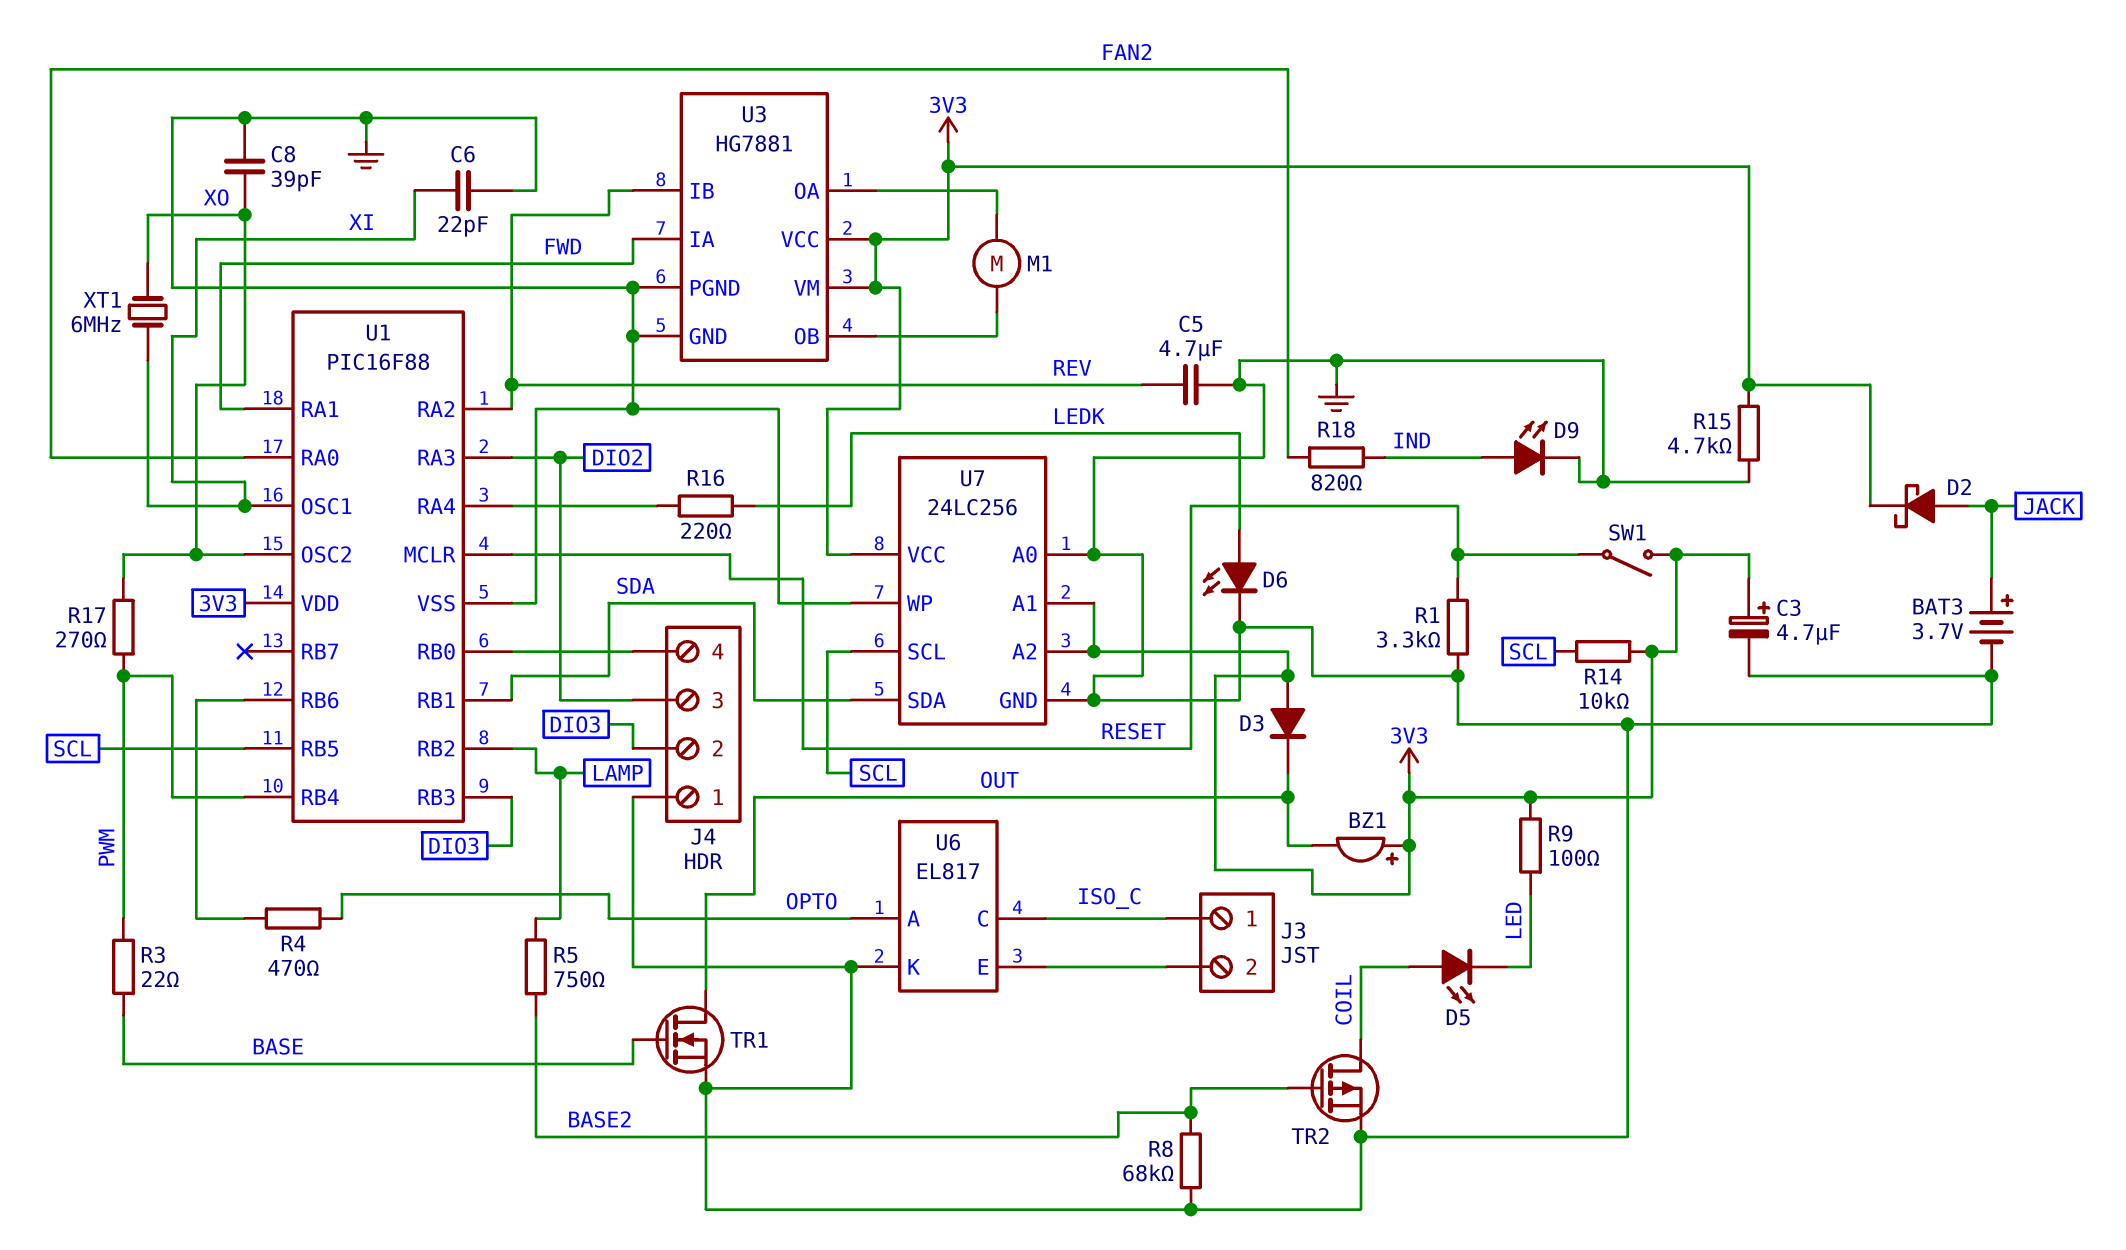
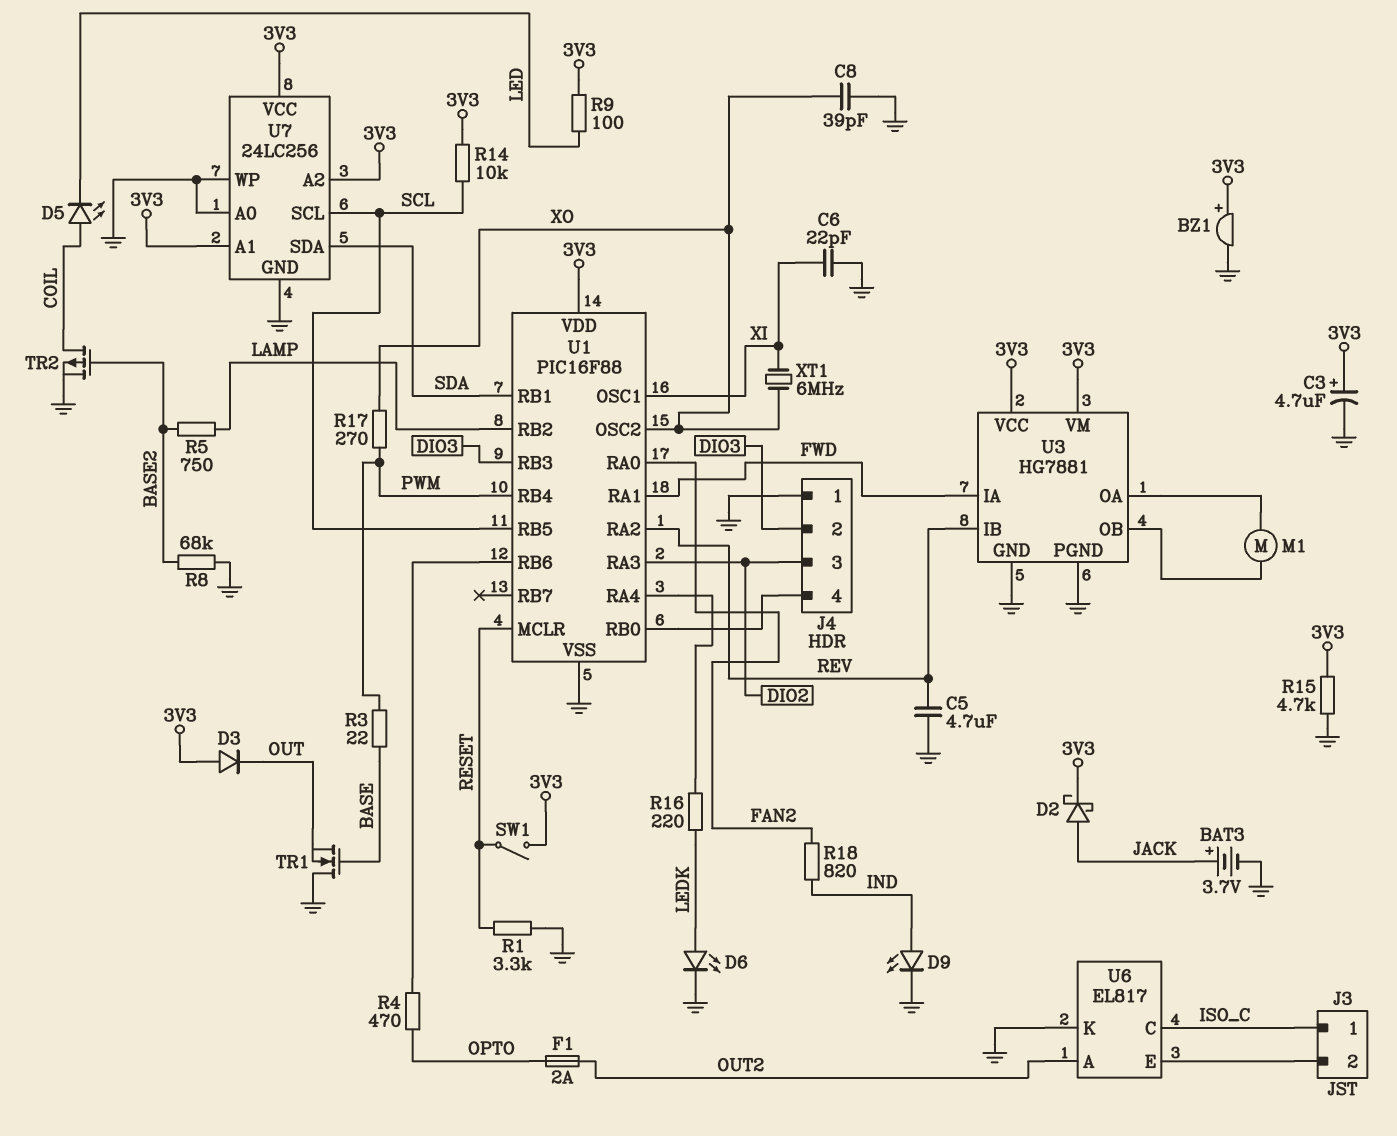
BZ1: buzzer (plus 3V3, minus OUT) -> buzzer (plus 3V3, minus GND)
F1: none -> 2A (OPTO, OUT2)
TR1: NMOS (G BASE, D OUT, S GND) -> NMOS (G BASE, D GND, S OUT)
U6 pin A: OPTO -> OUT2

